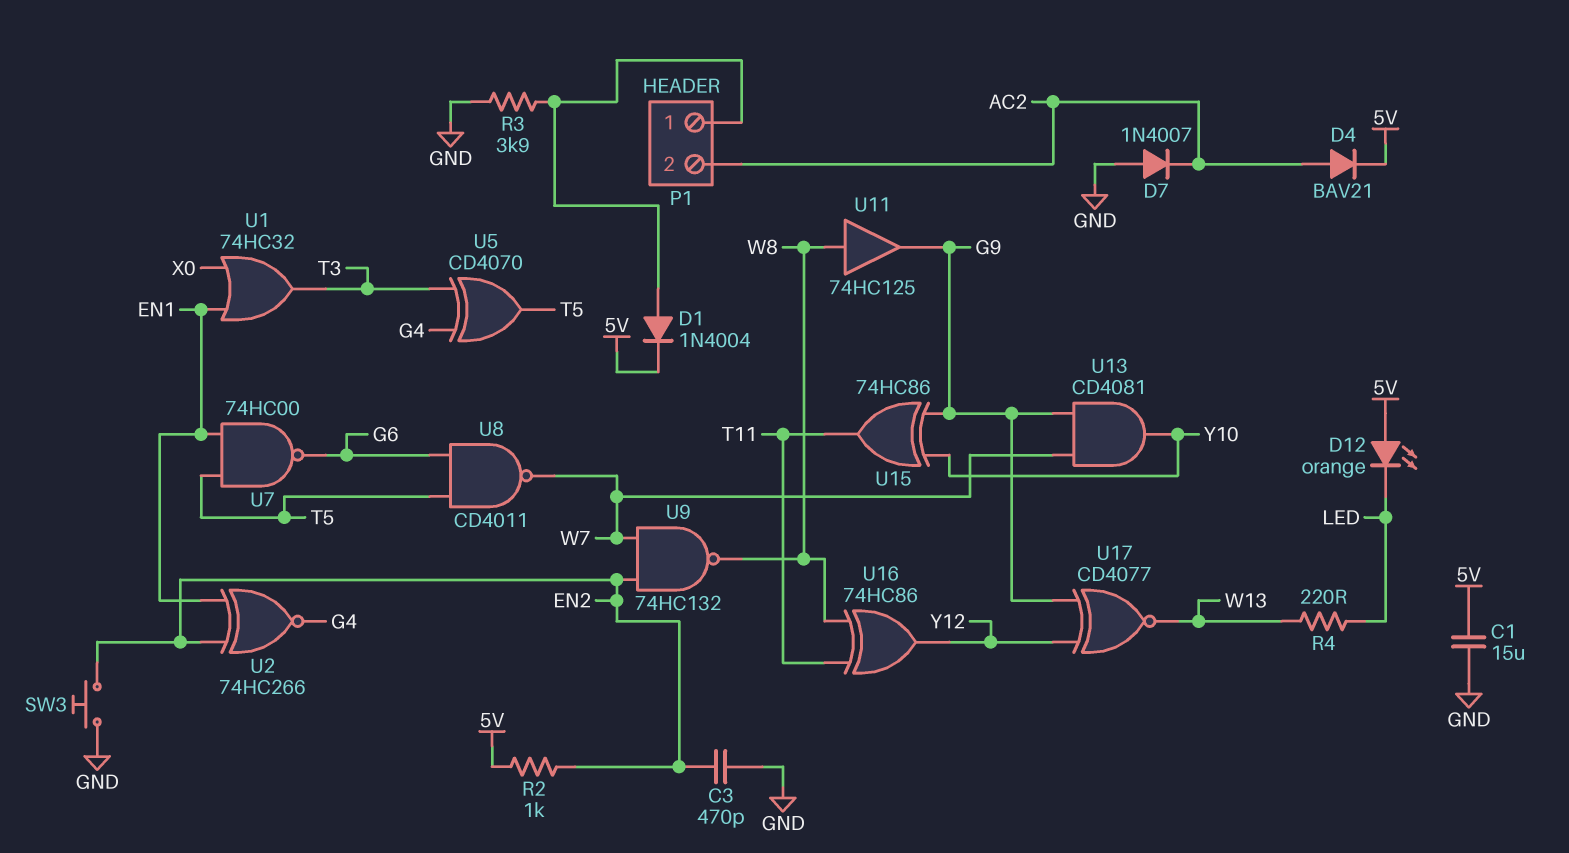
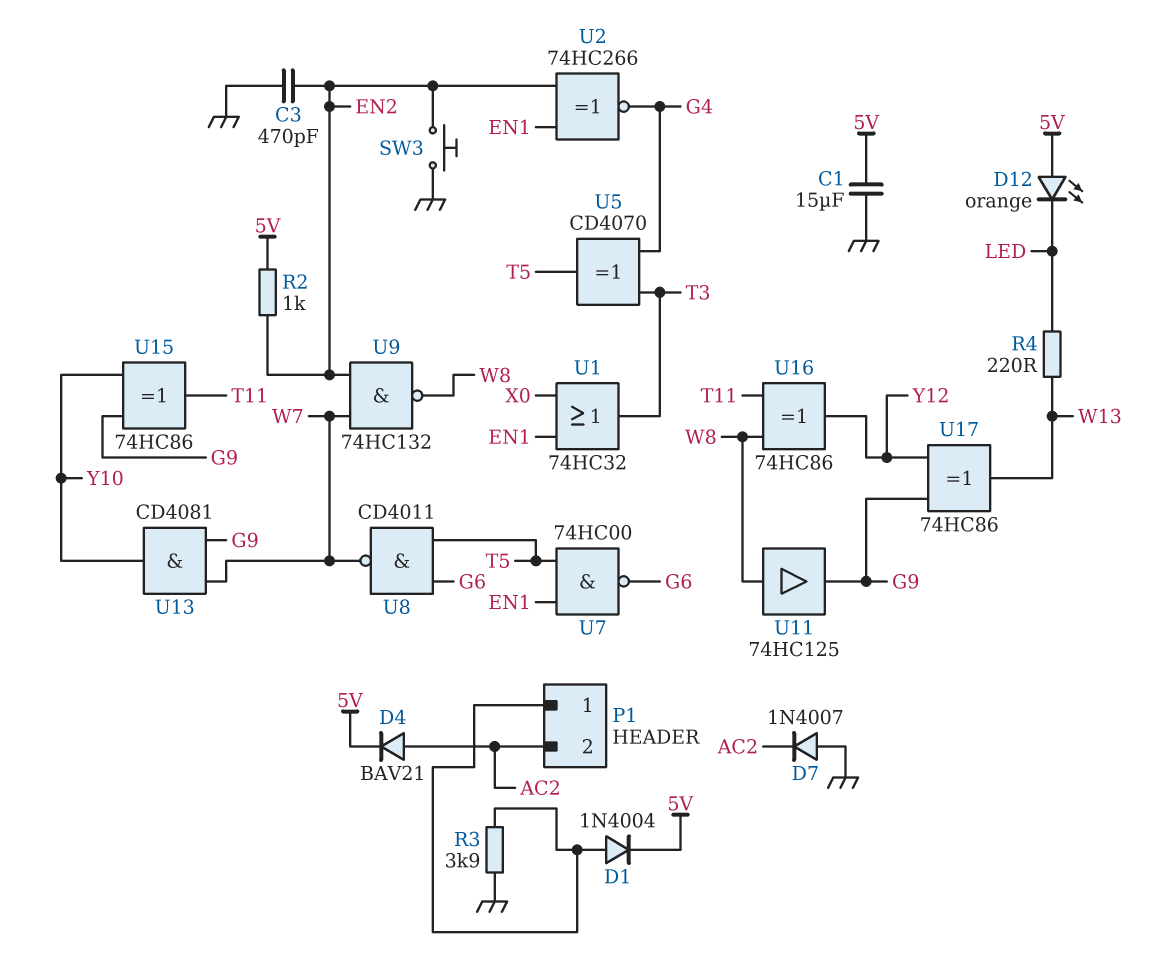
U17: XNOR CD4077 (in G9, in Y12, out W13) -> XOR 74HC86 (in G9, in Y12, out W13)

